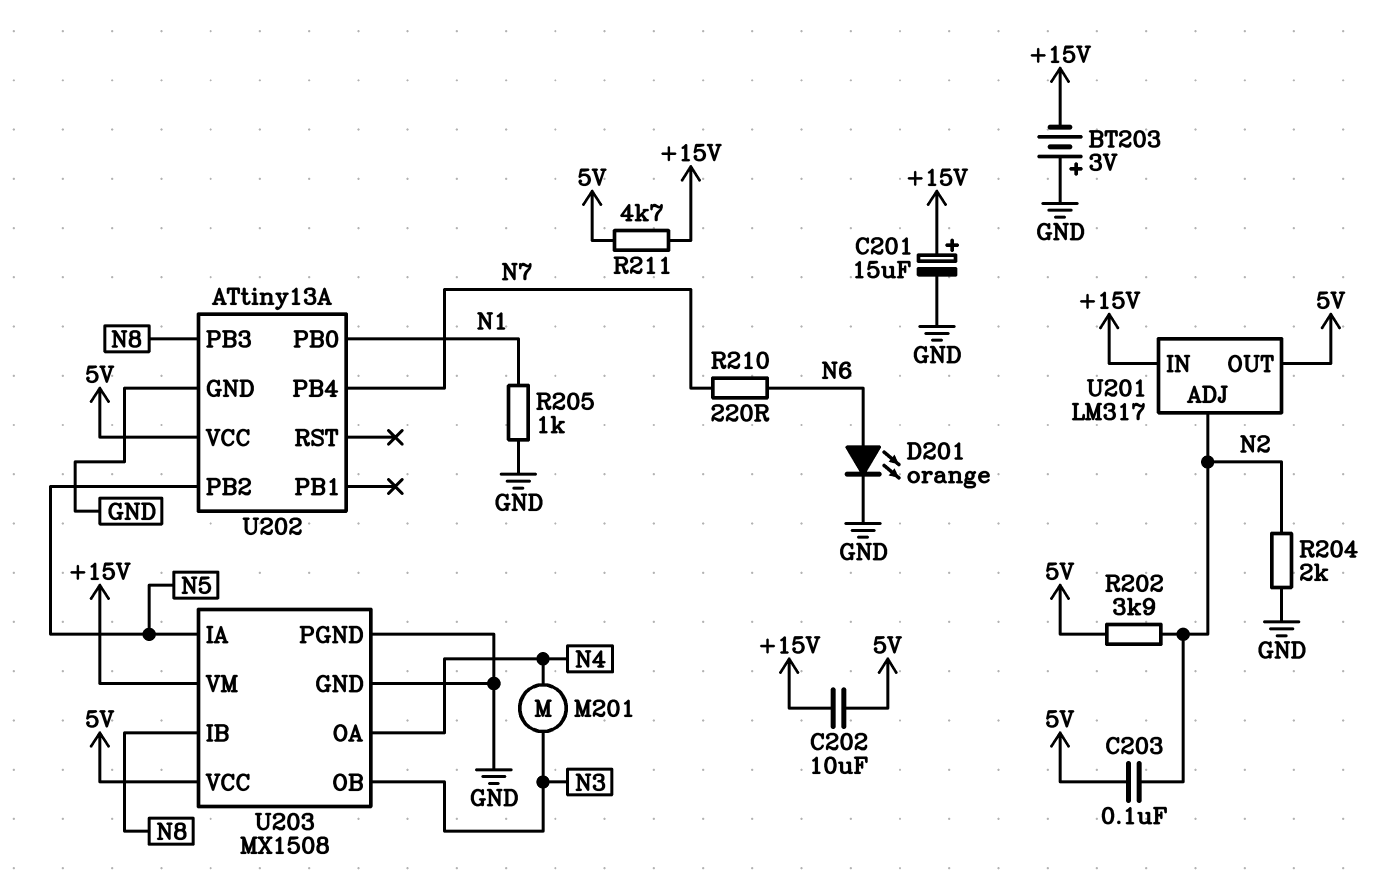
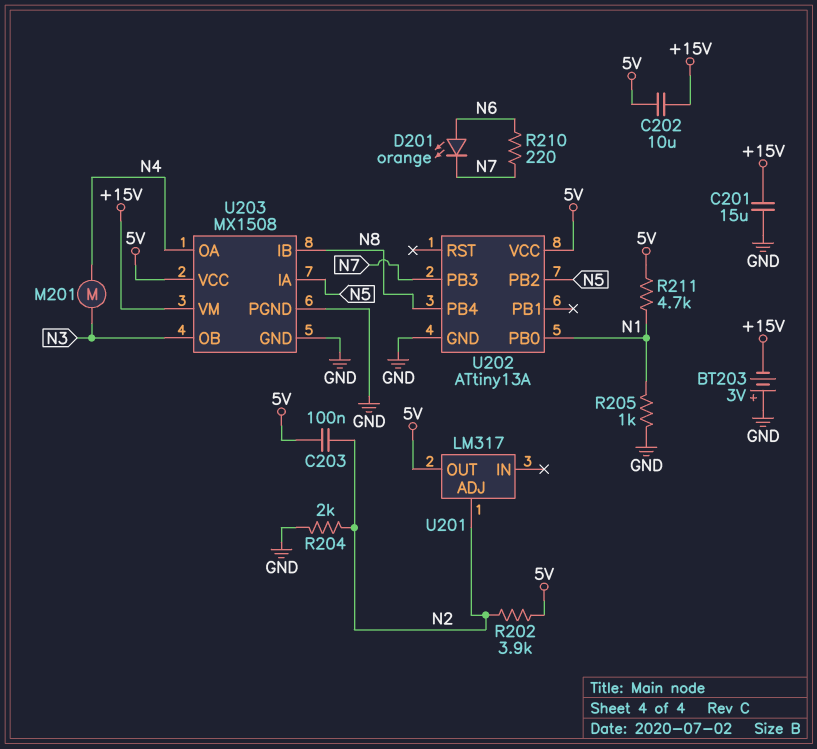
C201: 15uF (plus +15V, minus GND) -> 15uF (+15V, GND)
D201: LED orange (A N6, K GND) -> LED orange (A N6, K N7)
R211: 4.7k (+15V, 5V) -> 4.7k (5V, N1)
U201 pin IN: +15V -> none
U202 pin PB3: N8 -> N7
U202 pin PB4: N7 -> N8

